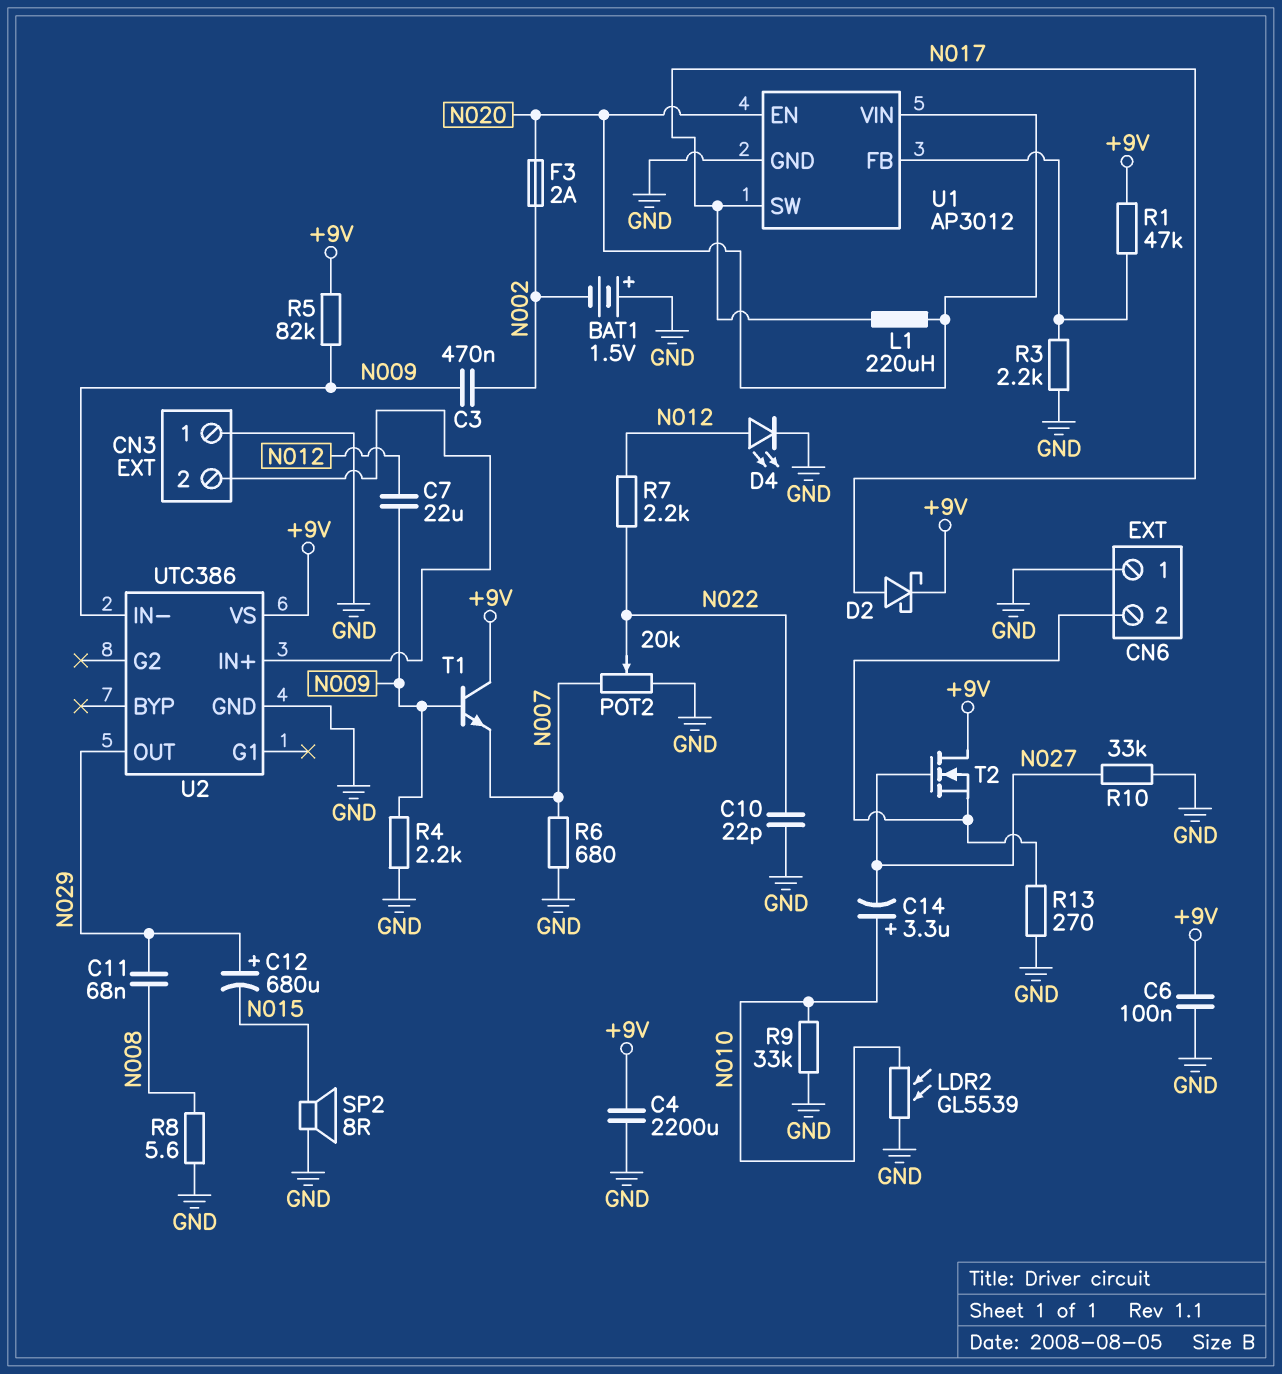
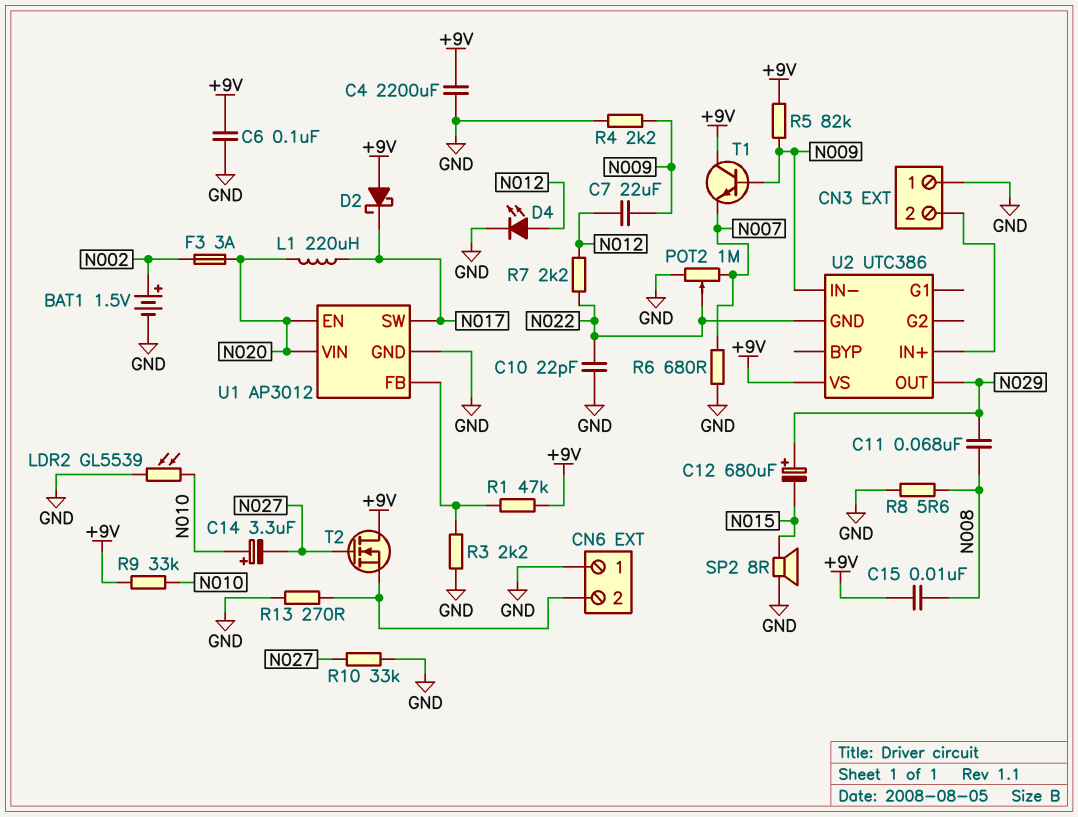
BAT1: 1.5V (plus GND, minus N002) -> 1.5V (plus N002, minus GND)
C3: 470nF (N002, N009) -> none
C15: none -> 10nF (+9V, N008)
D2: schottky (A N017, K +9V) -> schottky (A +9V, K N017)
F3: 2A (N002, N020) -> 3A (N002, N020)
POT2: 20k (GND, N007, wiper N022) -> 1M (GND, N007, wiper N022)
R9: 33k (GND, N010) -> 33k (+9V, N010)
U2 pin GND: GND -> N022

